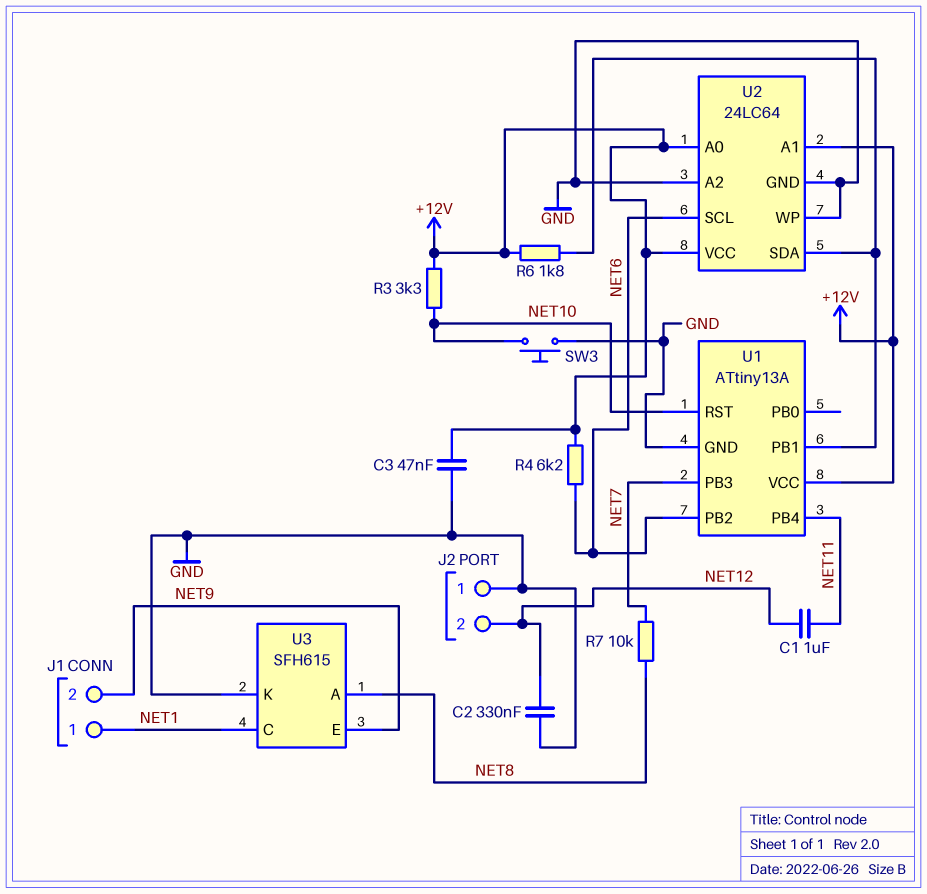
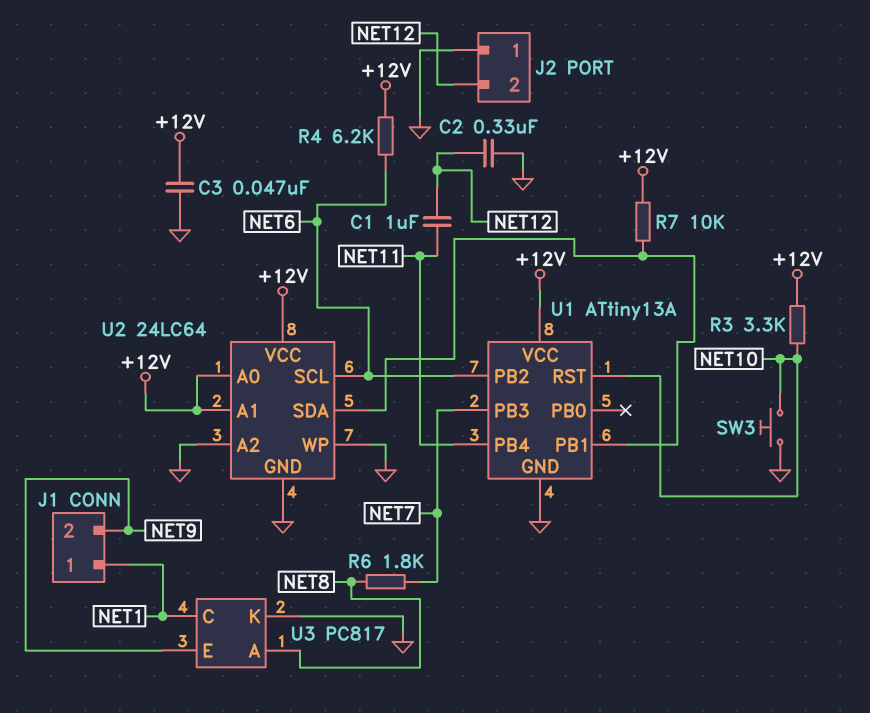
R6: 1.8k (+12V, U1/PB1) -> 1.8k (NET7, NET8)
R7: 10k (NET7, NET8) -> 10k (+12V, U1/PB1)
U3: SFH615 -> PC817

